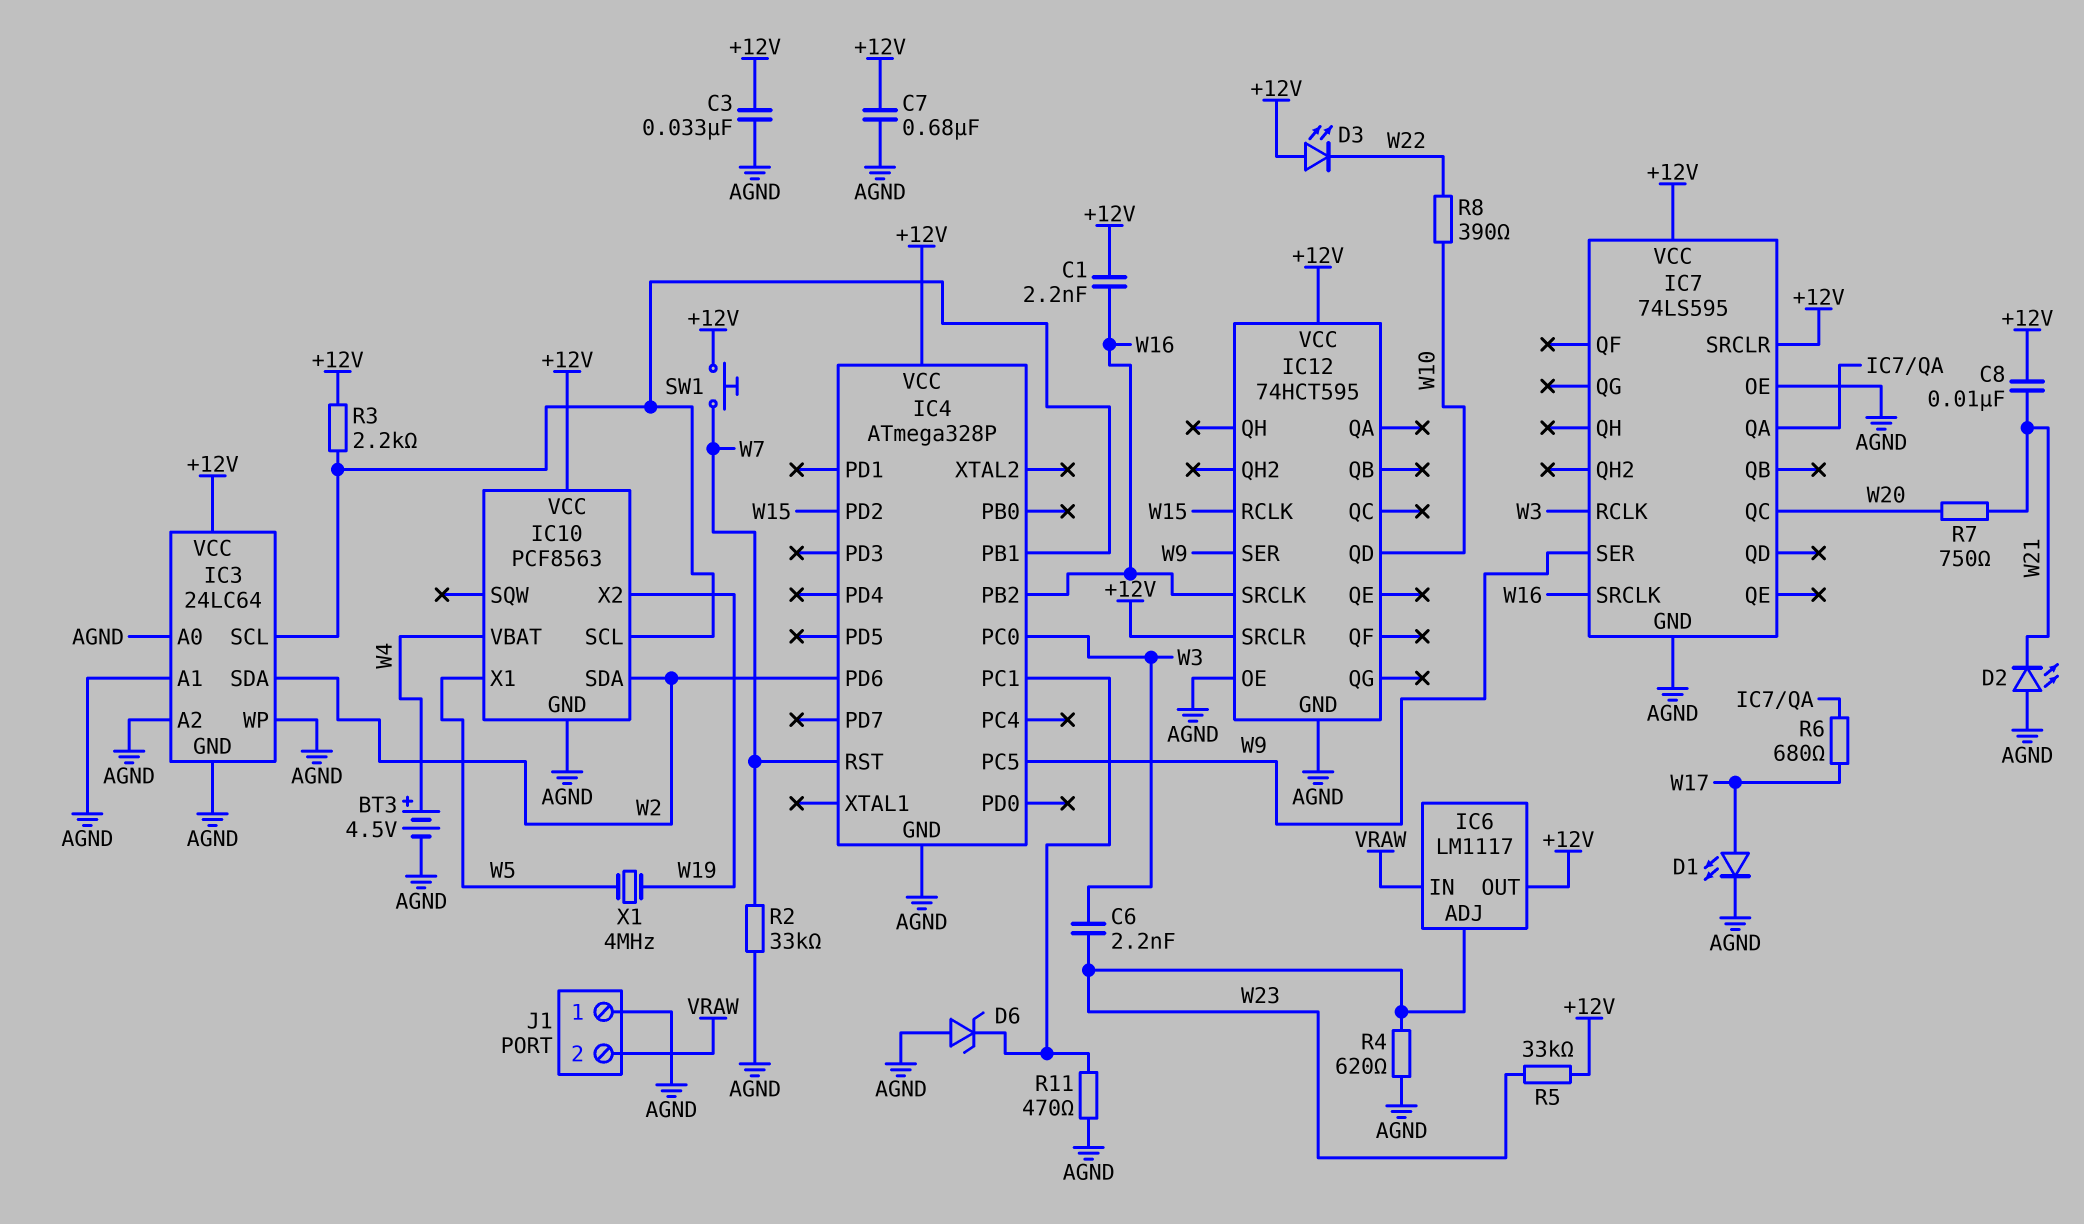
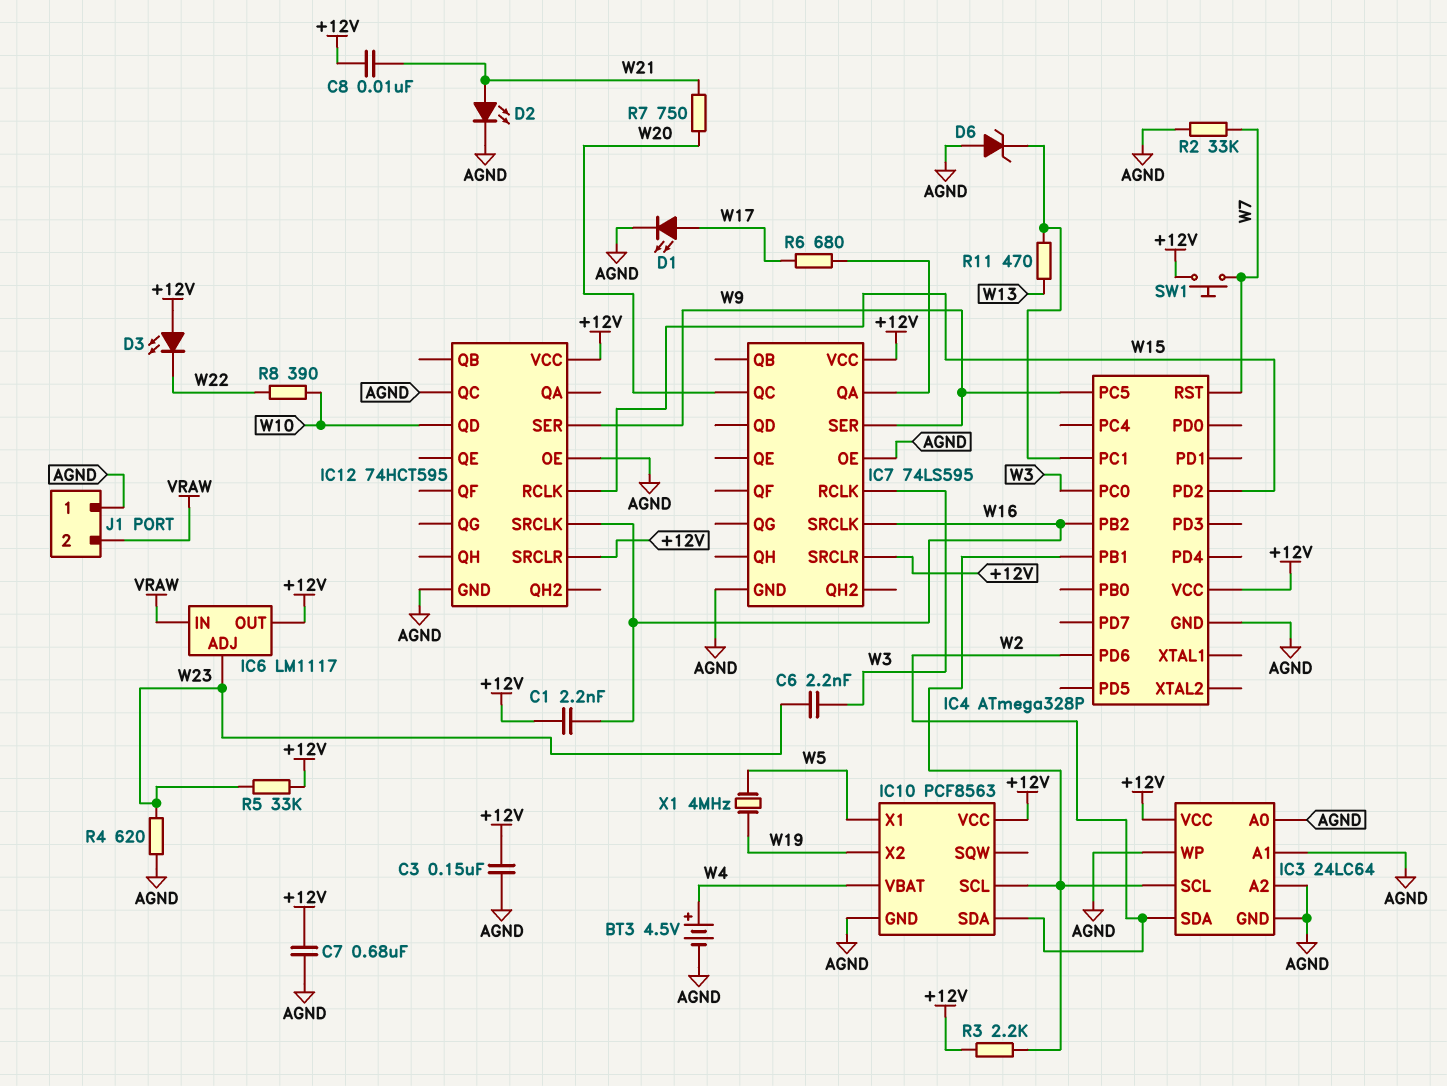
C3: 33nF (+12V, AGND) -> 150nF (+12V, AGND)
D2: LED (A AGND, K W21) -> LED (A W21, K AGND)
IC12 pin QC: none -> AGND
R11: 470 (AGND, IC4/PC1) -> 470 (IC4/PC1, W13)

